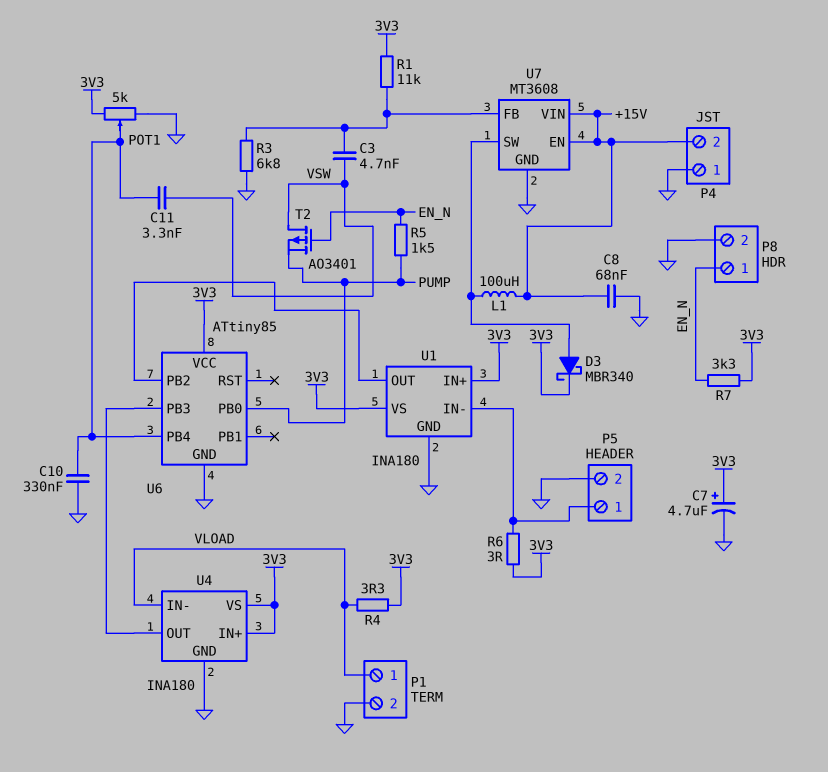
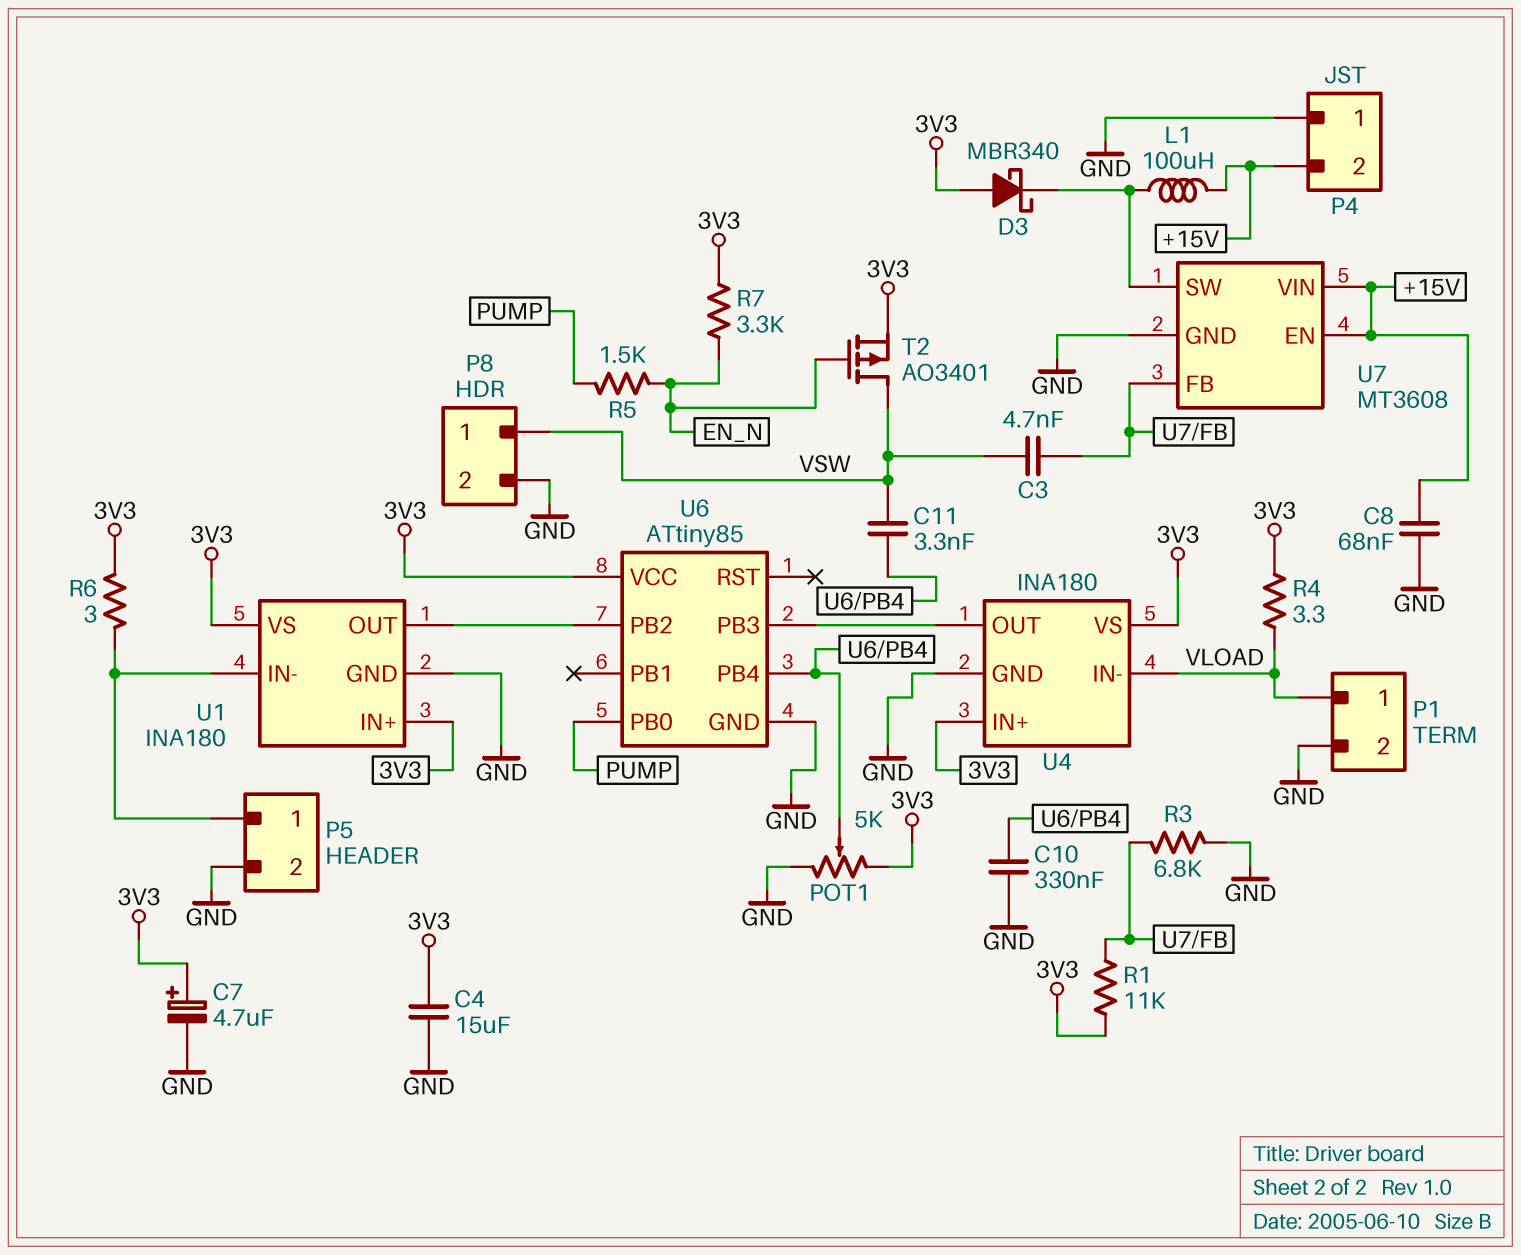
C4: none -> 15uF (3V3, GND)
D3: schottky MBR340 (A U7/SW, K 3V3) -> schottky MBR340 (A 3V3, K U7/SW)
P8 pin 1: EN_N -> VSW
T2: PMOS AO3401 (G EN_N, D VSW, S PUMP) -> PMOS AO3401 (G EN_N, D VSW, S 3V3)

